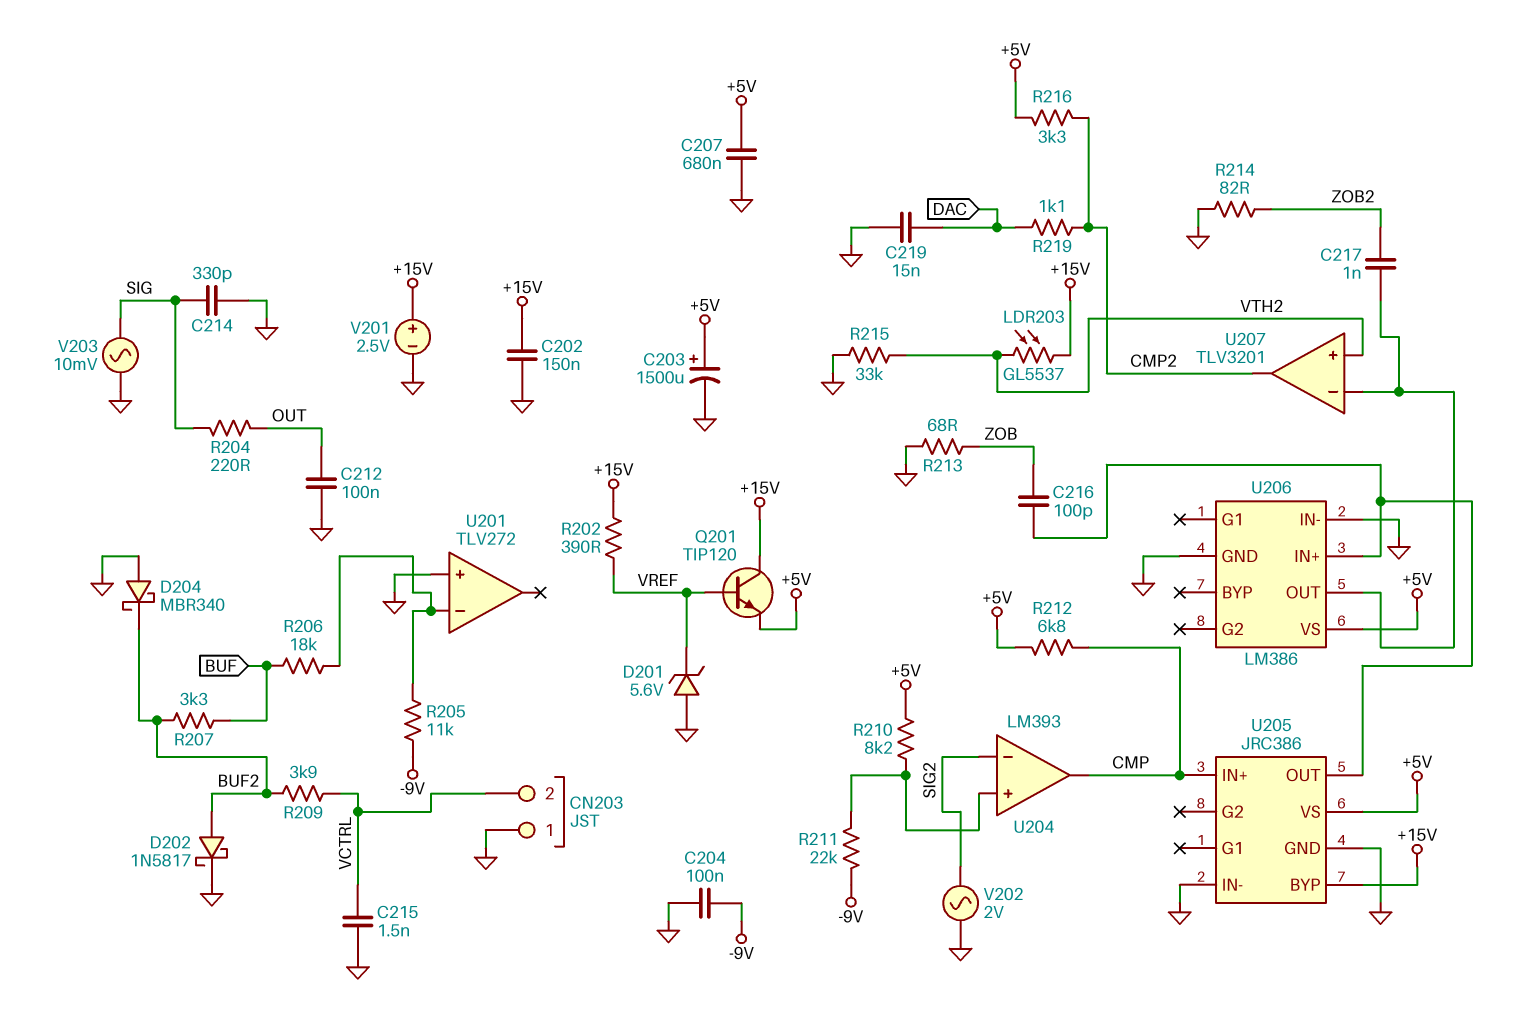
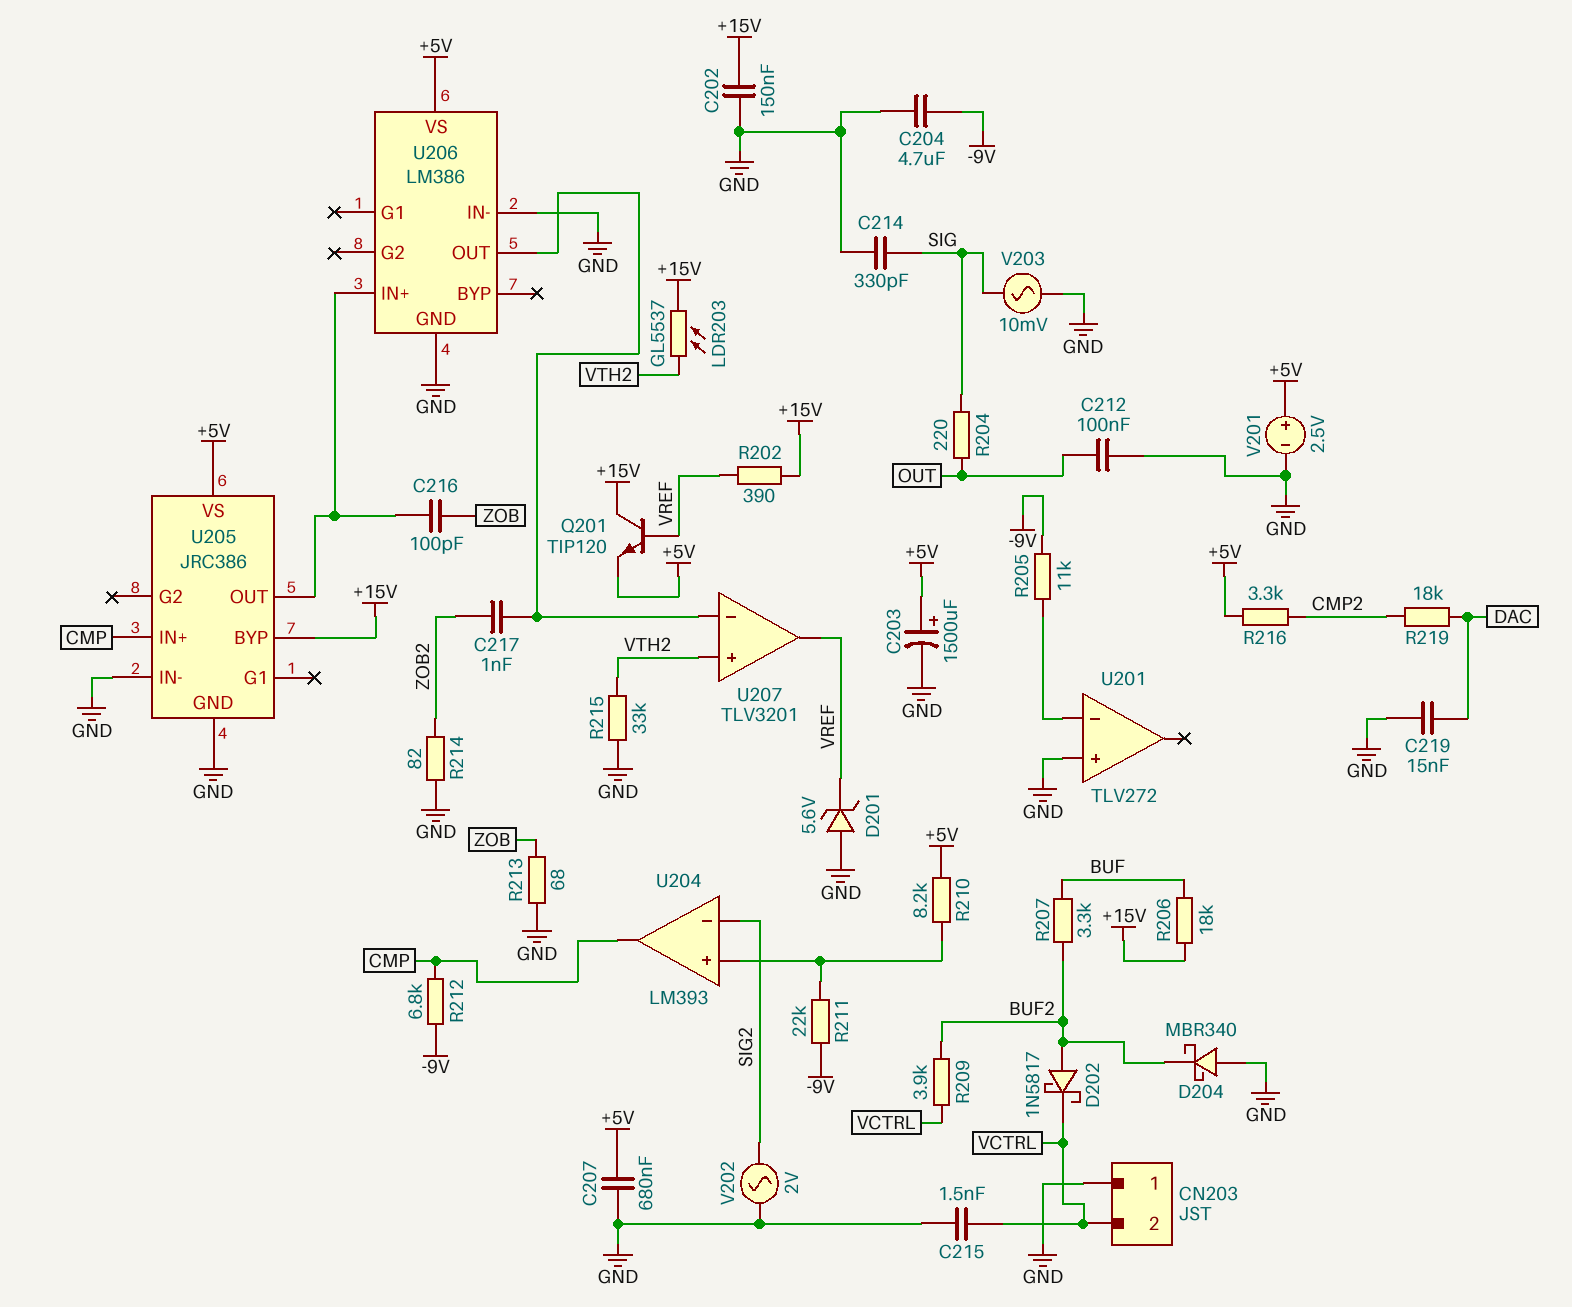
C204: 100nF (-9V, GND) -> 4.7uF (-9V, GND)
D202: schottky 1N5817 (A BUF2, K GND) -> schottky 1N5817 (A BUF2, K VCTRL)
R206: 18k (BUF, U201/in-) -> 18k (+15V, BUF)
R212: 6.8k (+5V, CMP) -> 6.8k (-9V, CMP)
R219: 1.1k (CMP2, DAC) -> 18k (CMP2, DAC)
U207 pin out: CMP2 -> VREF
V201: 2.5V (plus +15V, minus GND) -> 2.5V (plus +5V, minus GND)

